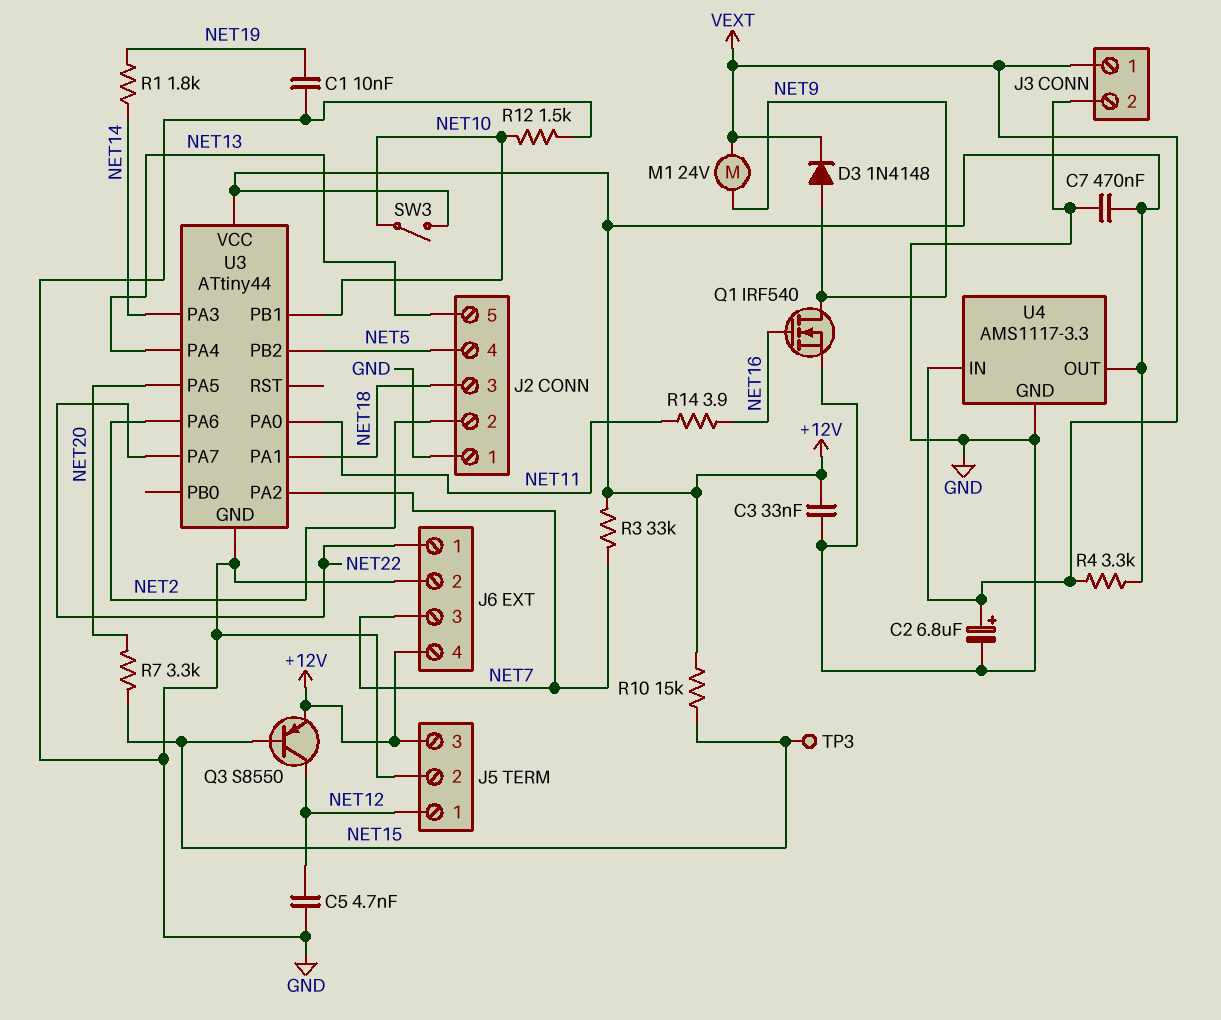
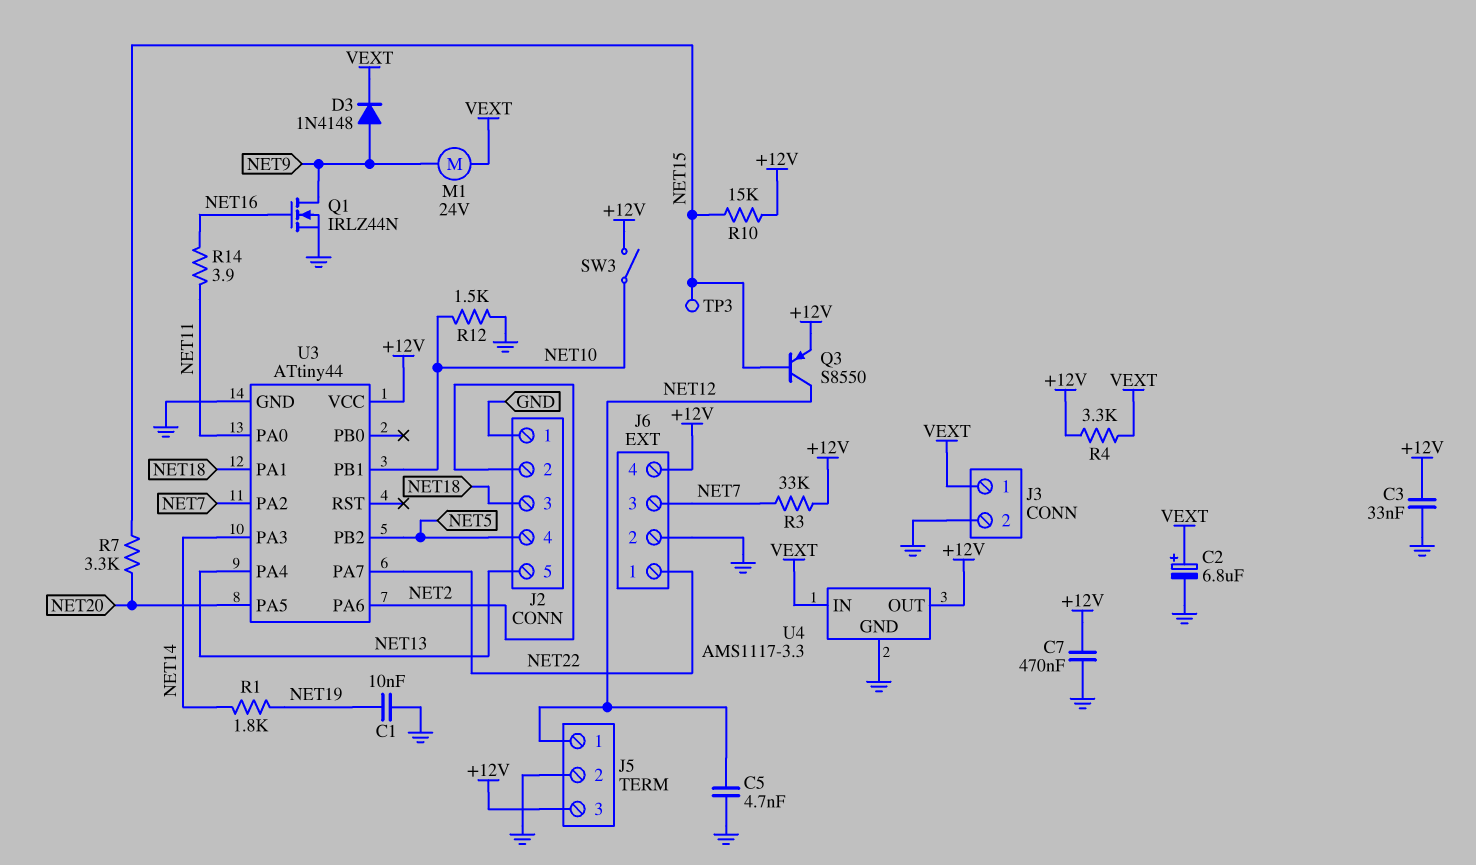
Q1: NMOS IRF540 (G NET16, D NET9, S GND) -> NMOS IRLZ44N (G NET16, D NET9, S GND)

